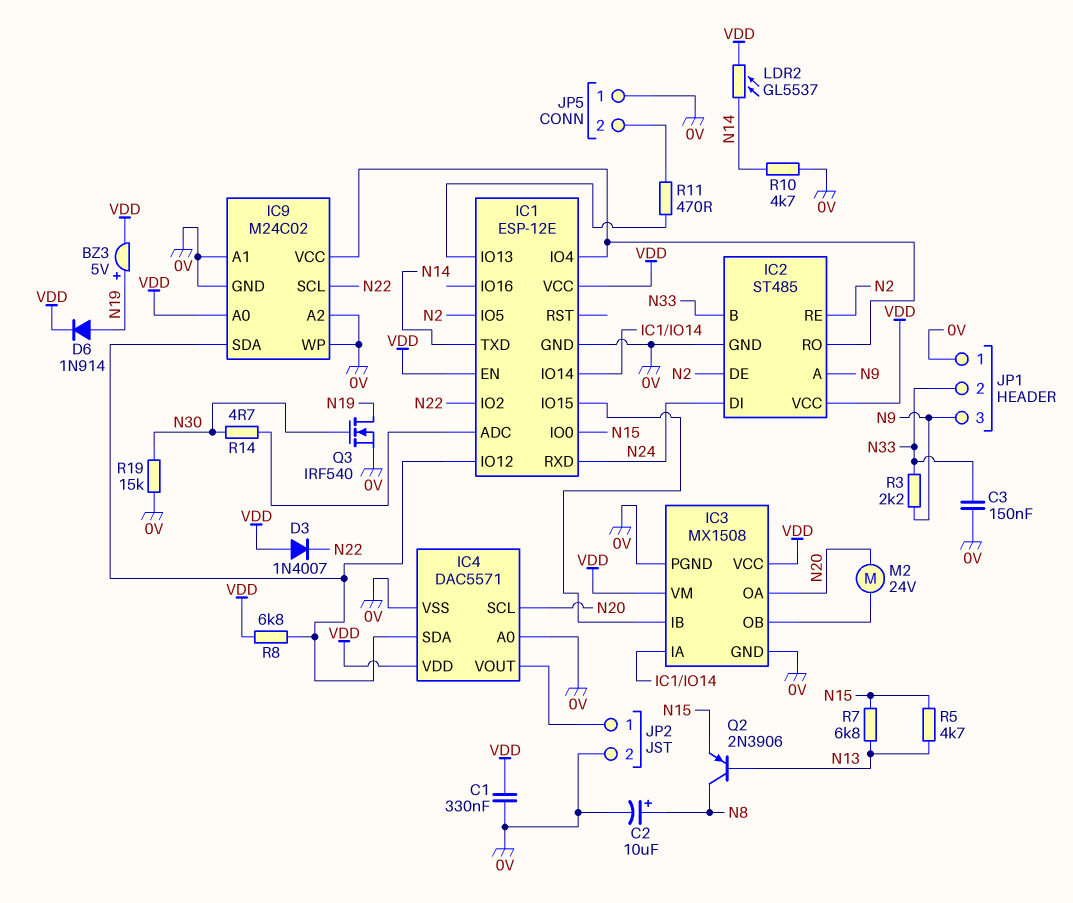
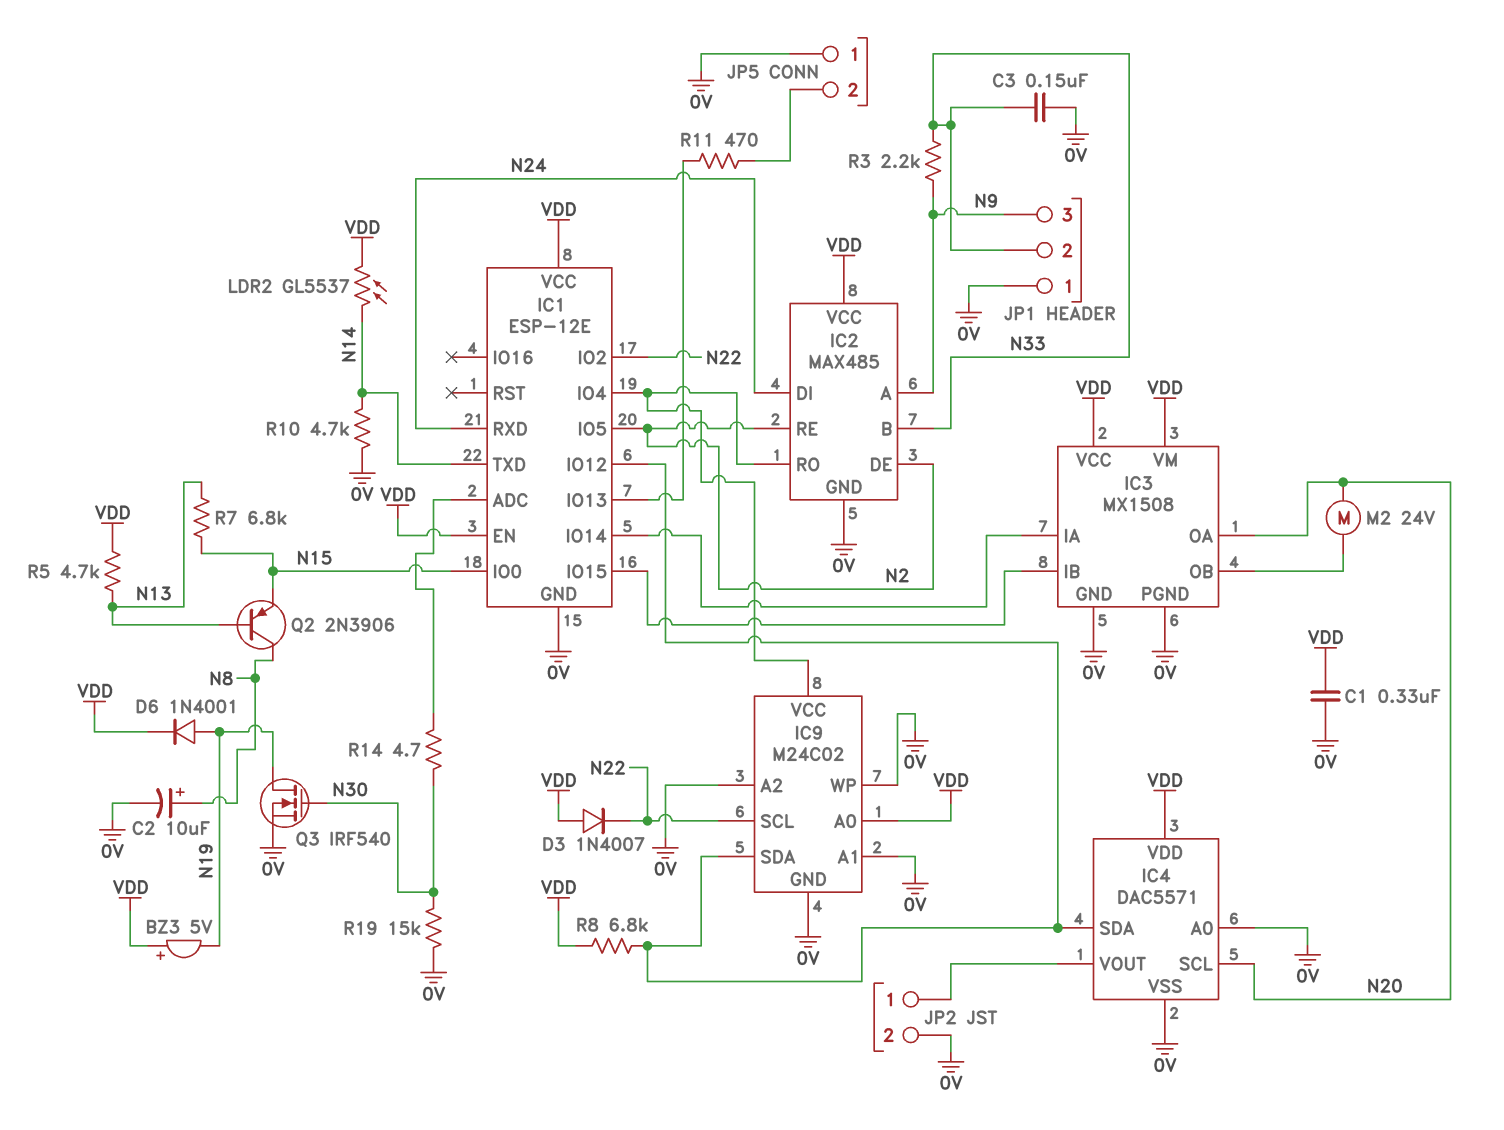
BZ3: buzzer 5V (plus N19, minus VDD) -> buzzer 5V (plus VDD, minus N19)
D6: diode 1N914 (A N19, K VDD) -> diode 1N4001 (A N19, K VDD)
IC2: ST485 -> MAX485
R5: 4.7k (N13, N15) -> 4.7k (N13, VDD)

